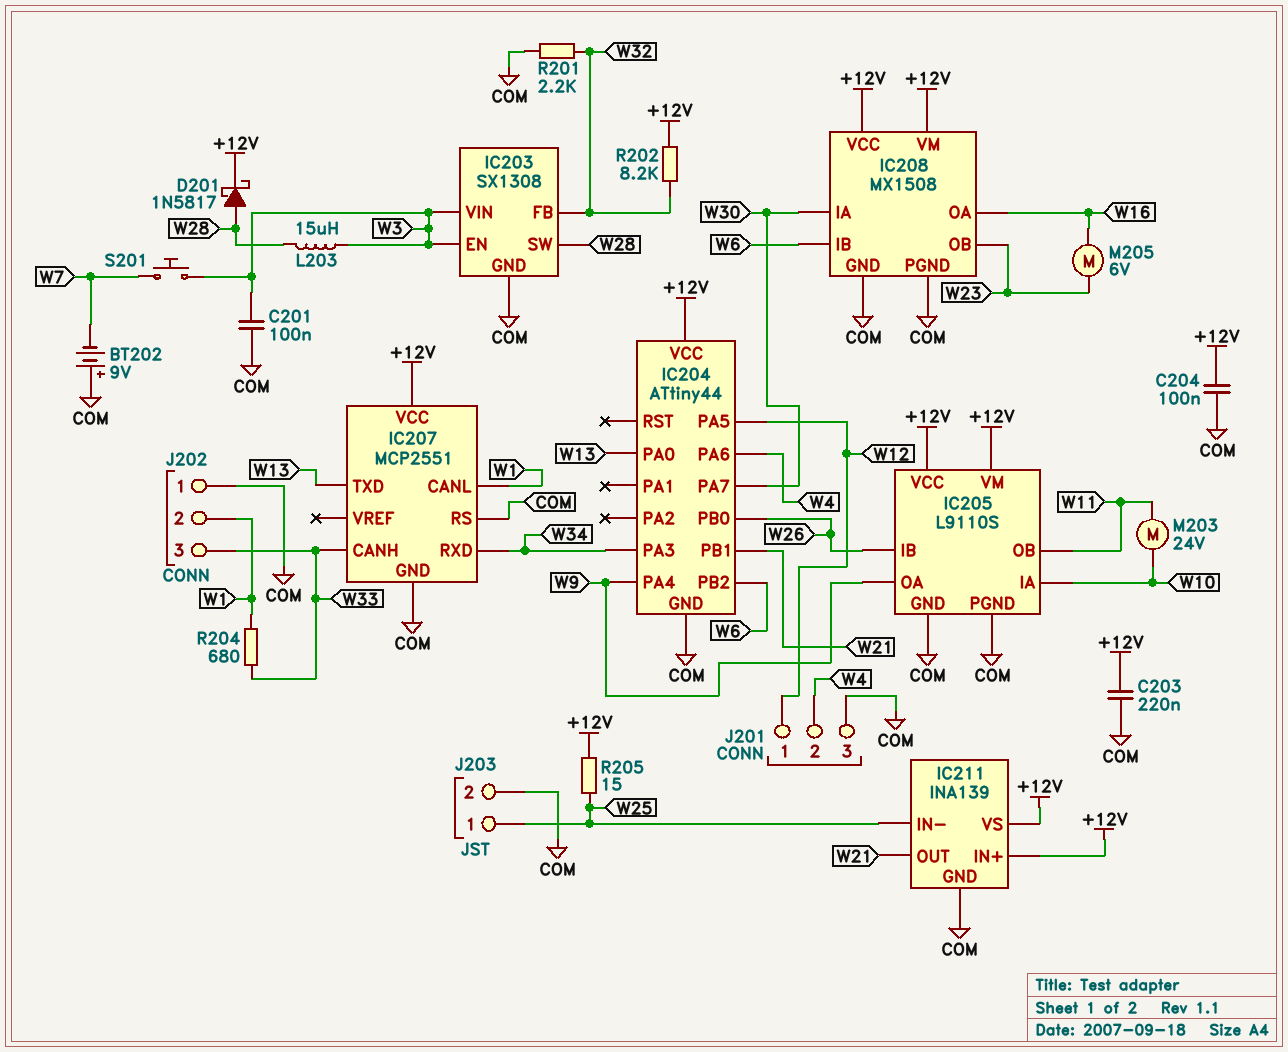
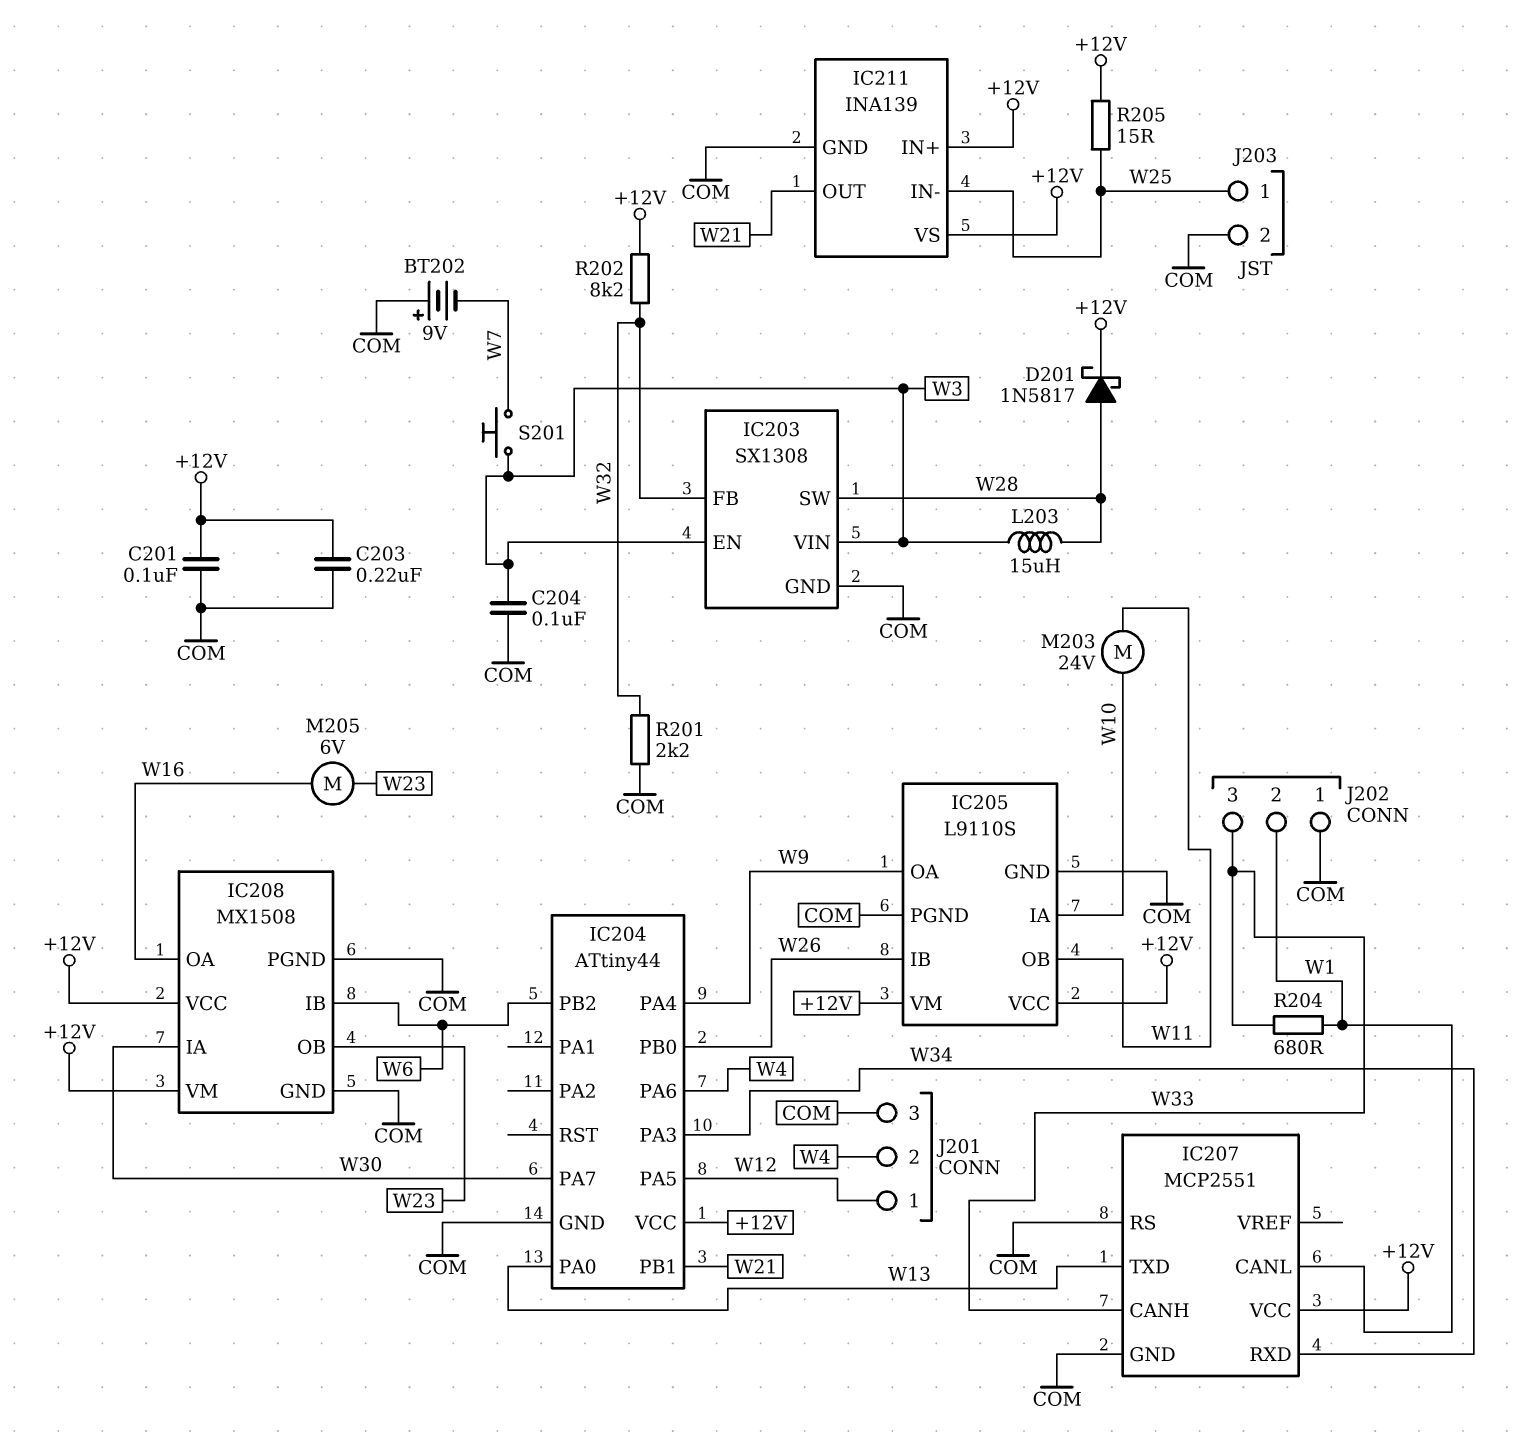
C201: 100nF (COM, W3) -> 100nF (+12V, COM)
C204: 100nF (+12V, COM) -> 100nF (COM, W3)

